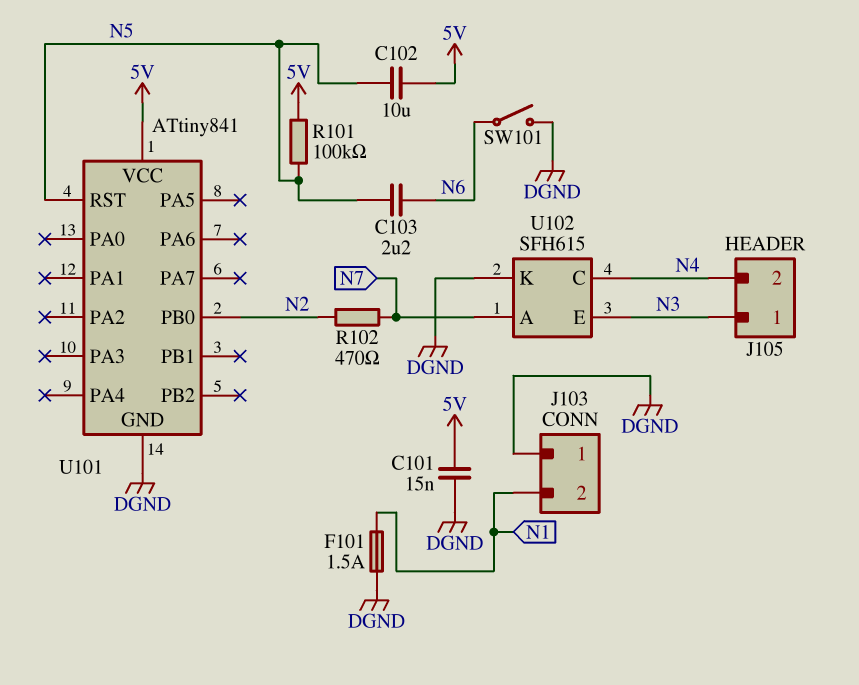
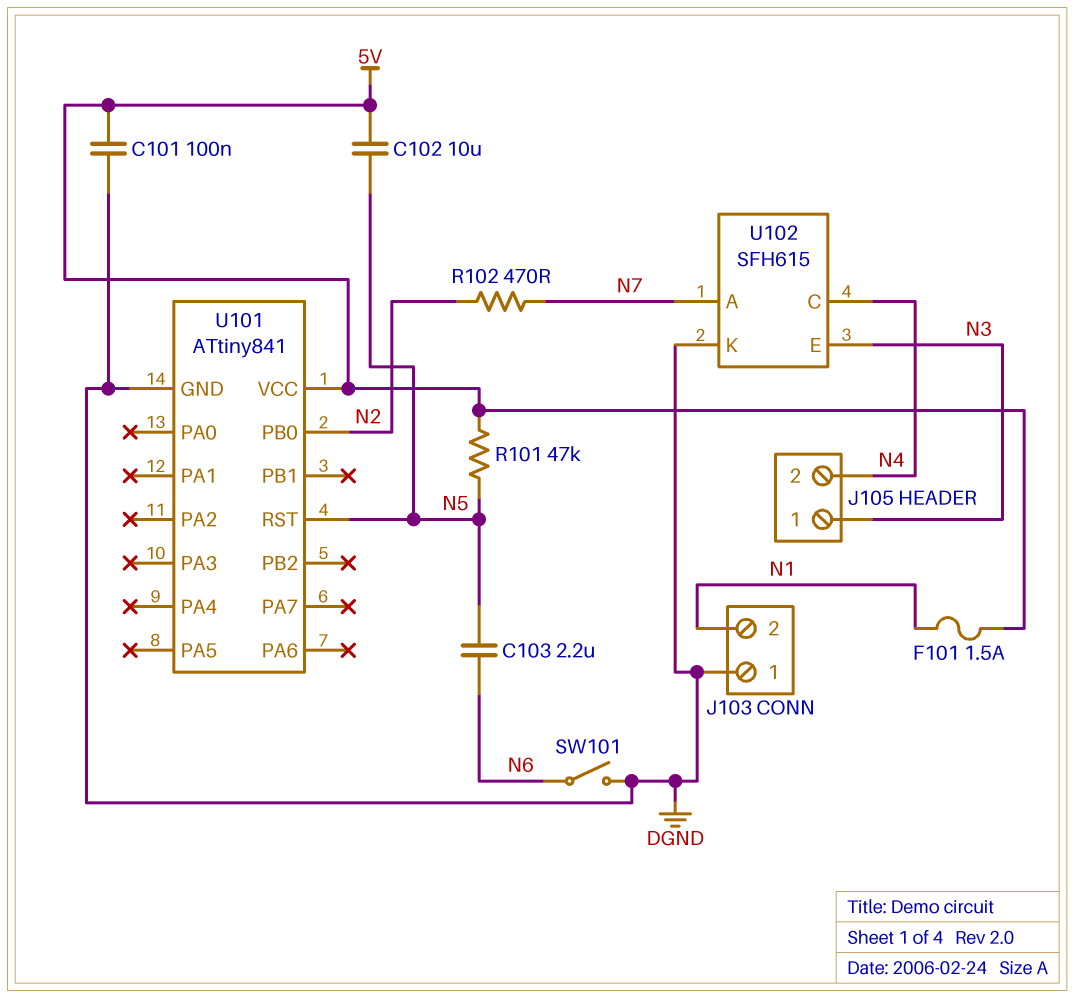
C101: 15nF (5V, DGND) -> 100nF (5V, DGND)
F101: 1.5A (DGND, N1) -> 1.5A (5V, N1)
R101: 100k (5V, N5) -> 47k (5V, N5)

